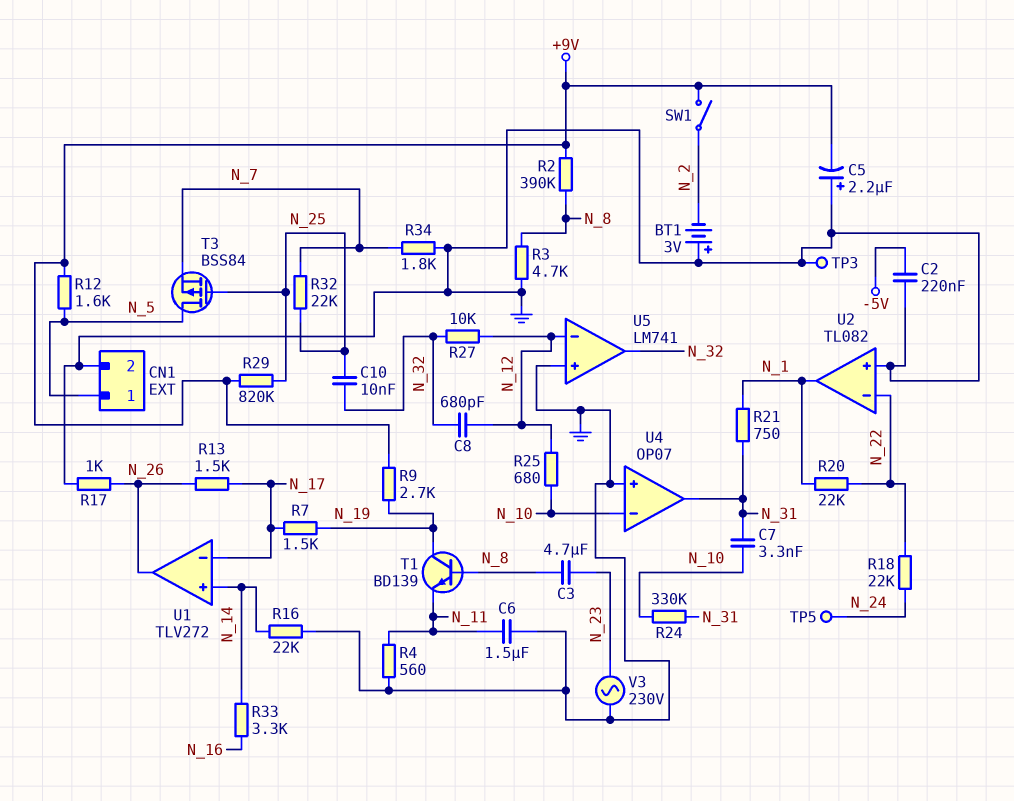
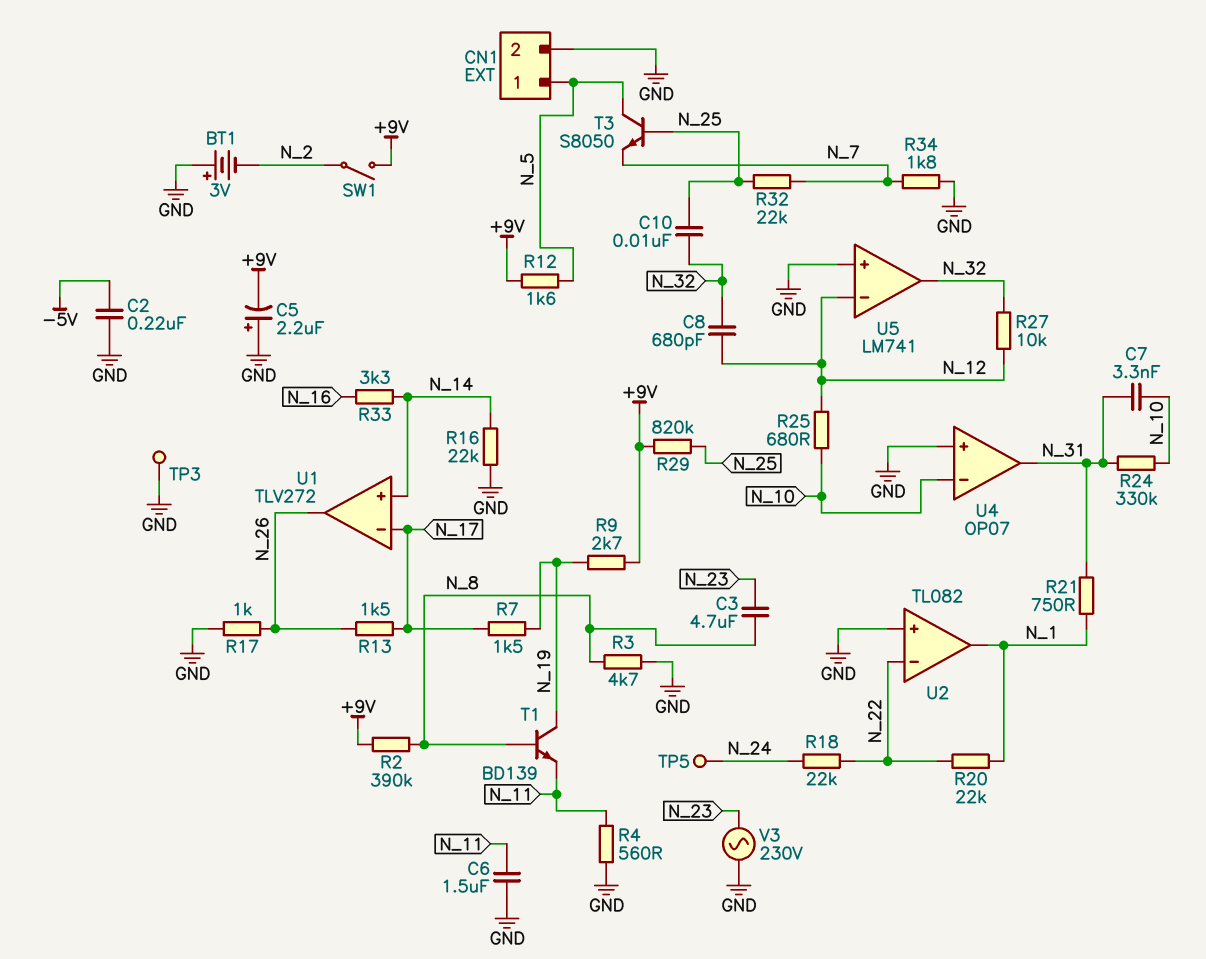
T3: PMOS BSS84 (G N_25, D N_5, S N_7) -> NPN S8050 (B N_25, C N_5, E N_7)

